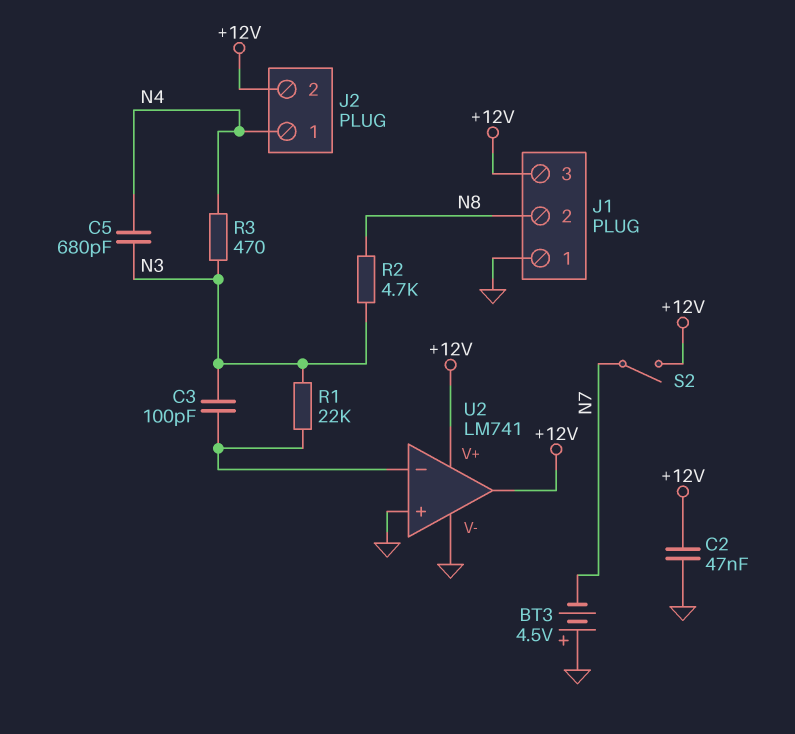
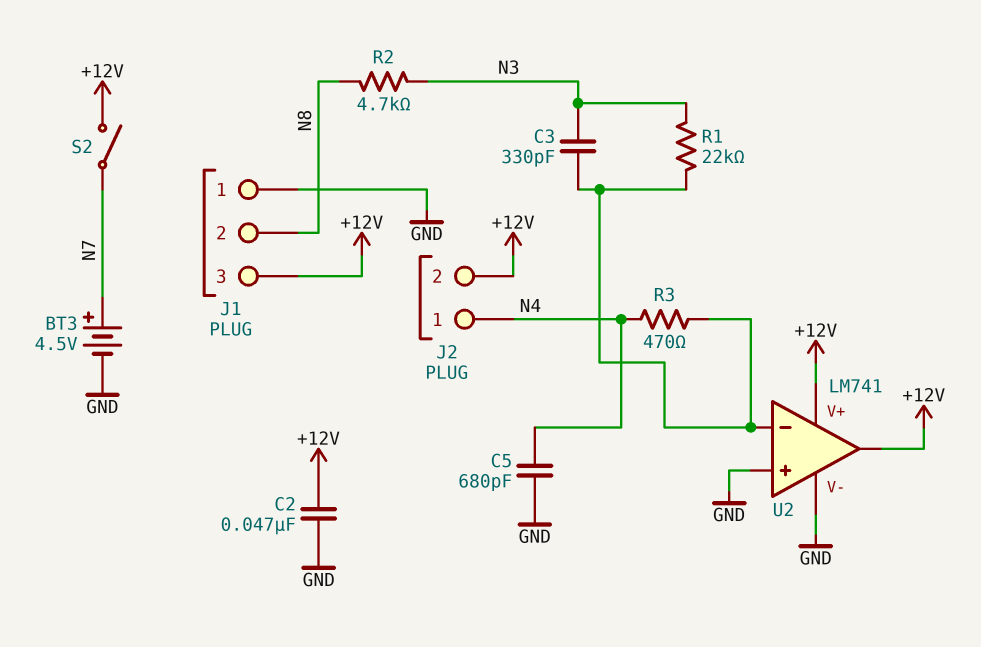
BT3: 4.5V (plus GND, minus N7) -> 4.5V (plus N7, minus GND)
C3: 100pF (N3, U2/in-) -> 330pF (N3, U2/in-)
C5: 680pF (N3, N4) -> 680pF (GND, N4)
R3: 470 (N3, N4) -> 470 (N4, U2/in-)

